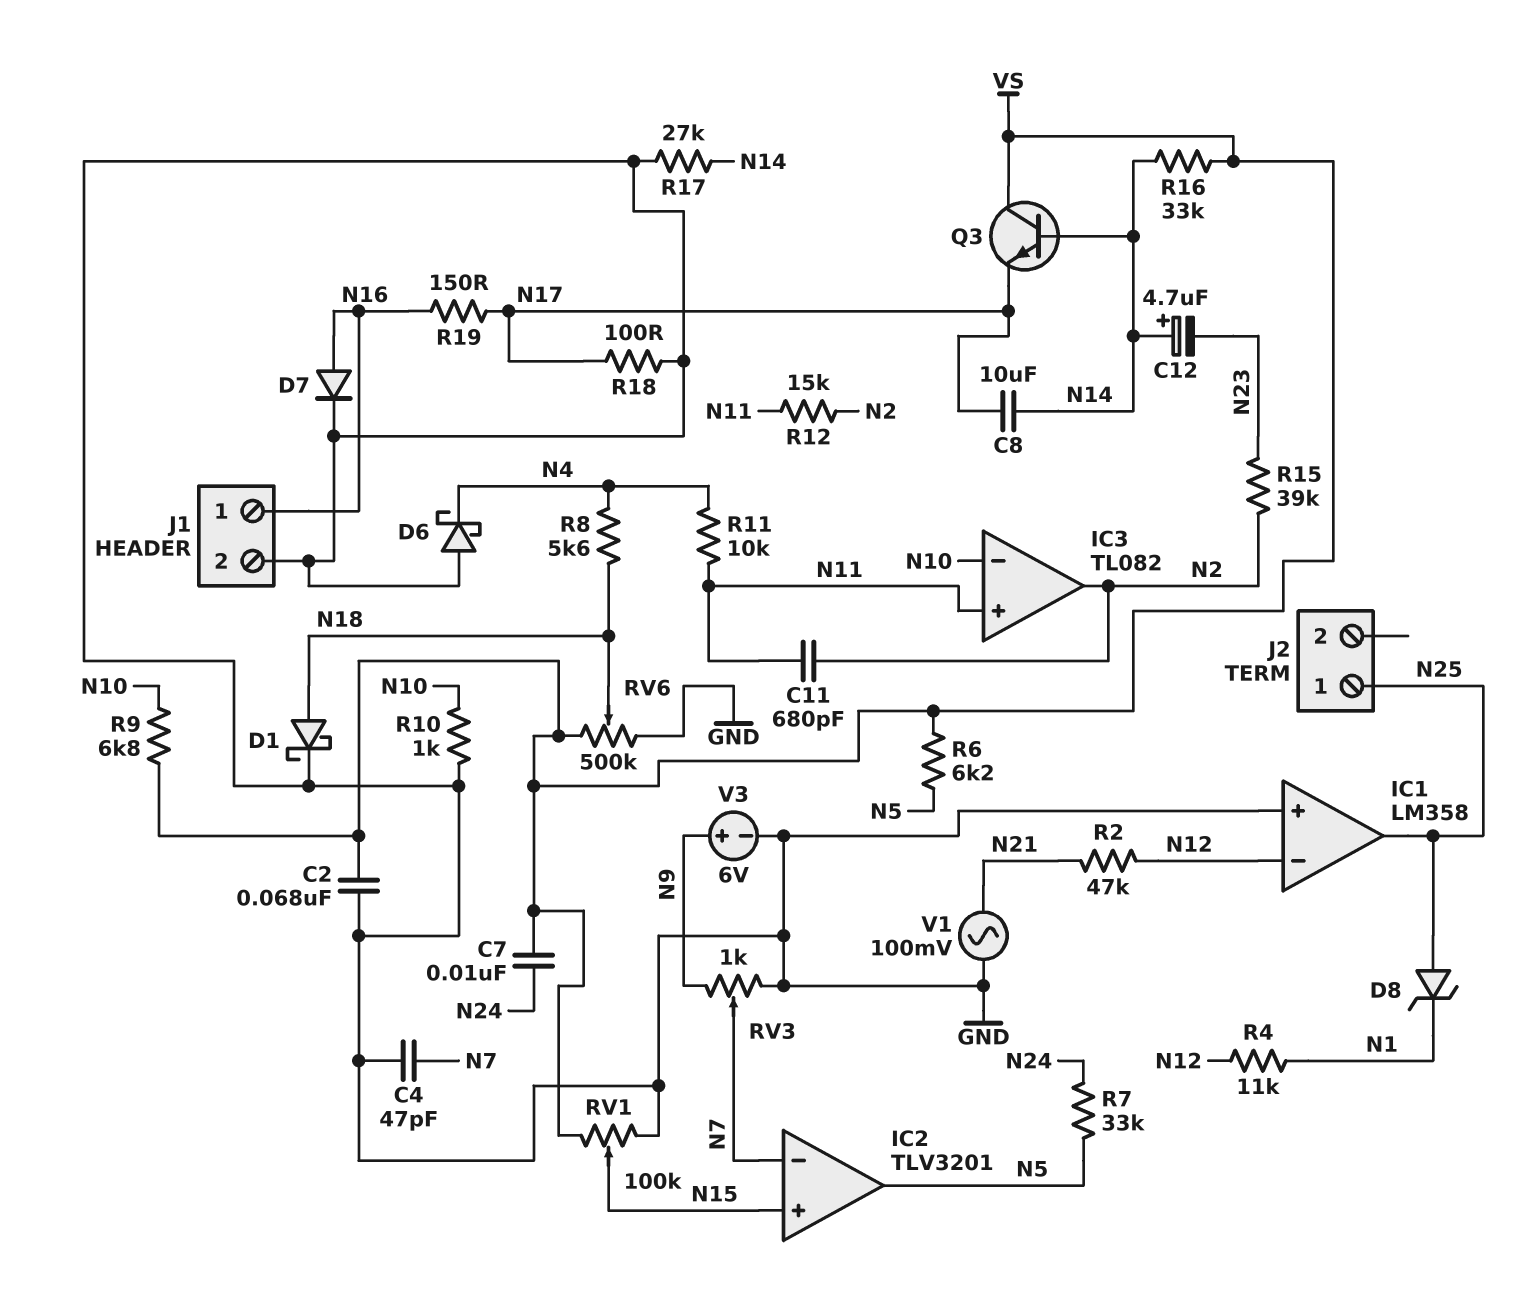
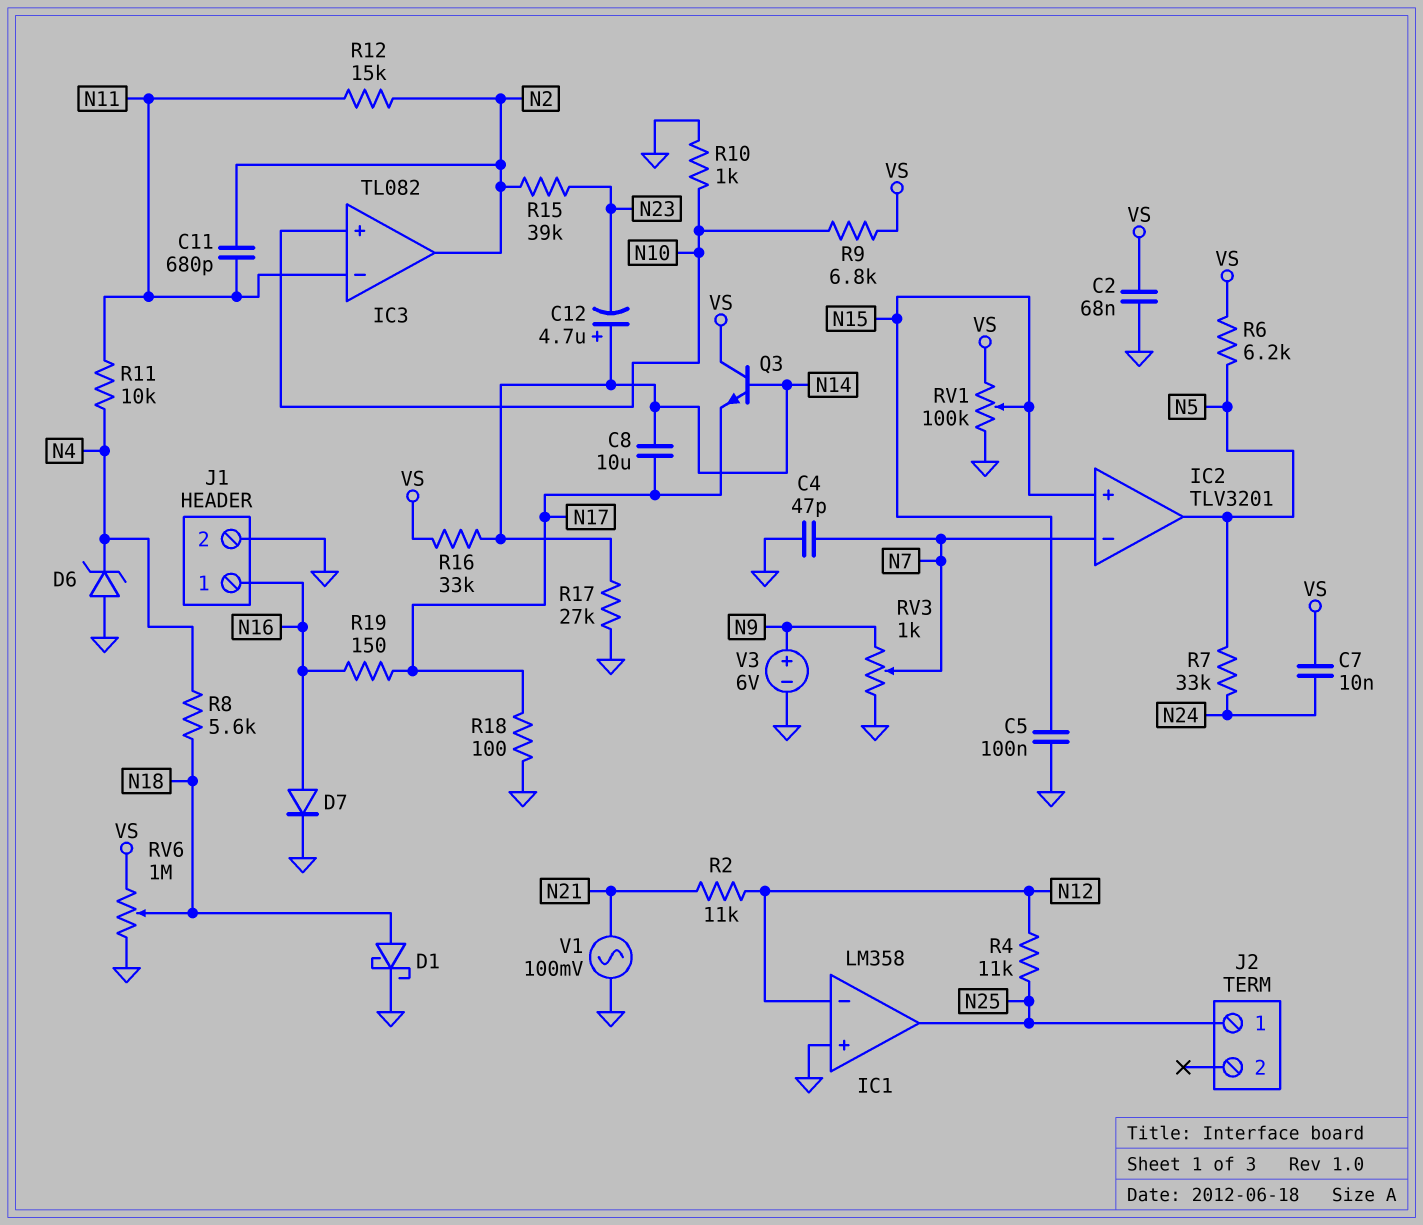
C5: none -> 100nF (GND, N15)
D6: schottky (A GND, K N4) -> zener (A GND, K N4)
D8: zener (A N25, K N1) -> none
IC3 pin in+: N11 -> N10
IC3 pin in-: N10 -> N11
R2: 47k (N12, N21) -> 11k (N12, N21)
R4: 11k (N1, N12) -> 11k (N12, N25)
RV6: 500k (GND, VS, wiper N18) -> 1M (GND, VS, wiper N18)

